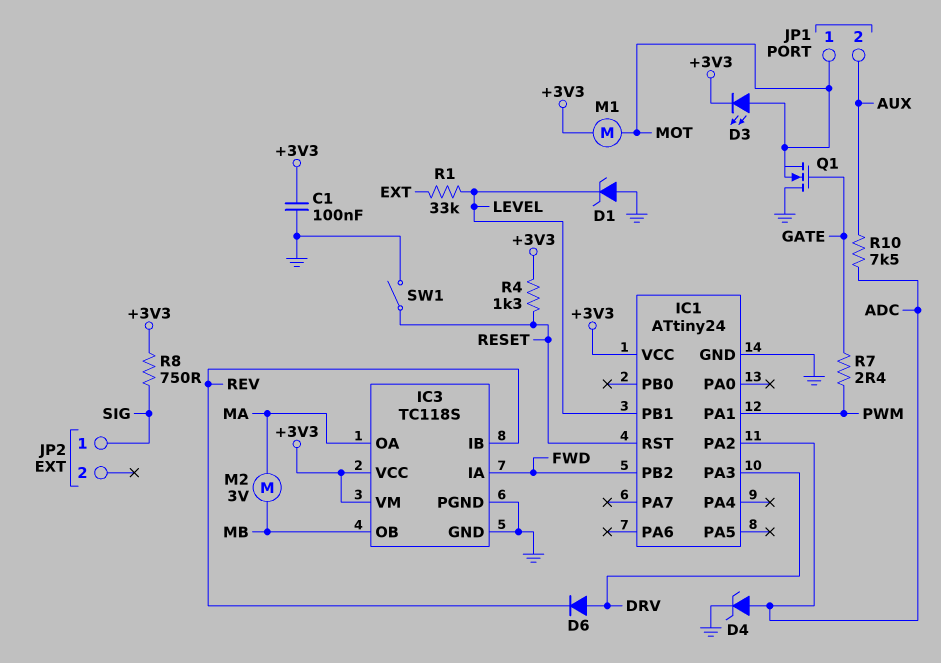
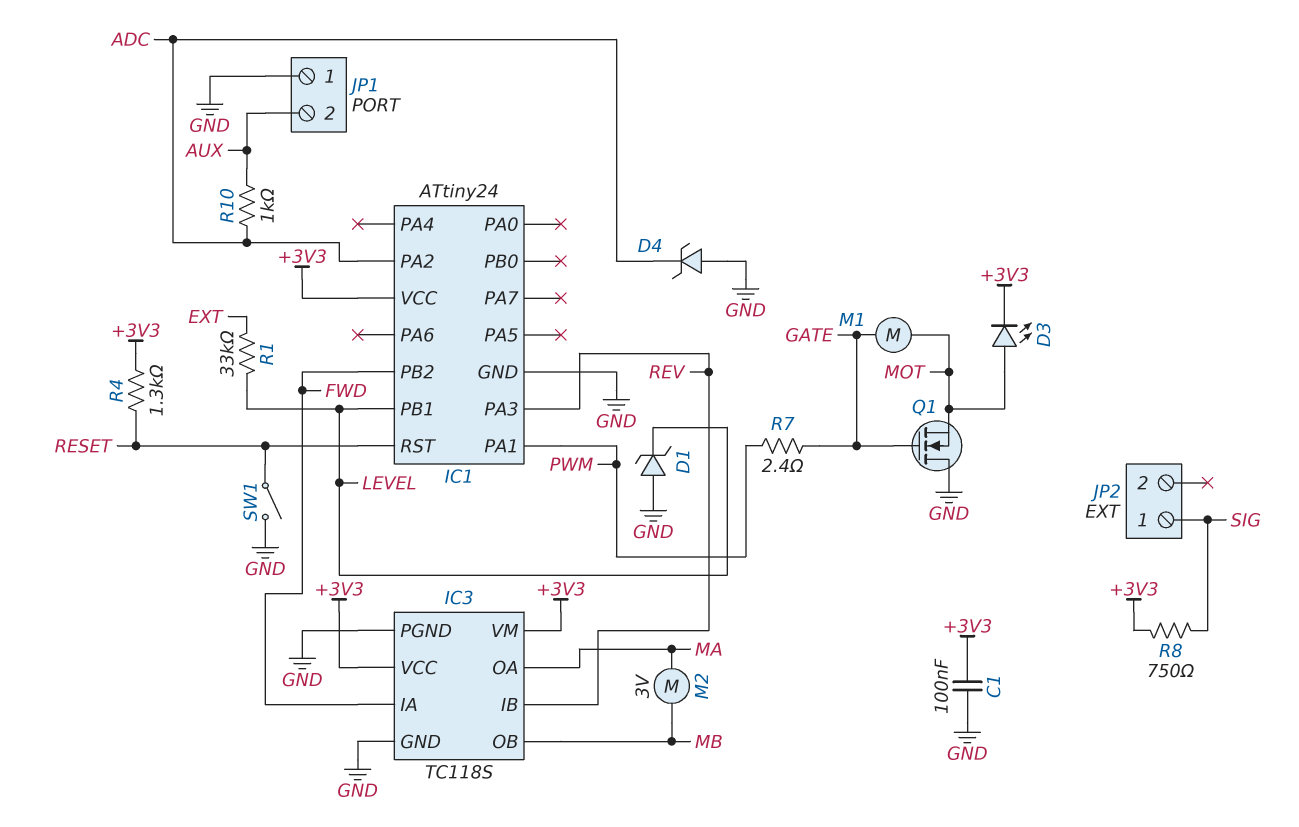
D4: zener (A ADC, K GND) -> zener (A GND, K ADC)
D6: diode (A DRV, K REV) -> none
IC1 pin PA3: DRV -> REV
JP1 pin 1: MOT -> GND
M1: motor (+3V3, MOT) -> motor (GATE, MOT)
R10: 7.5k (ADC, AUX) -> 1k (ADC, AUX)

